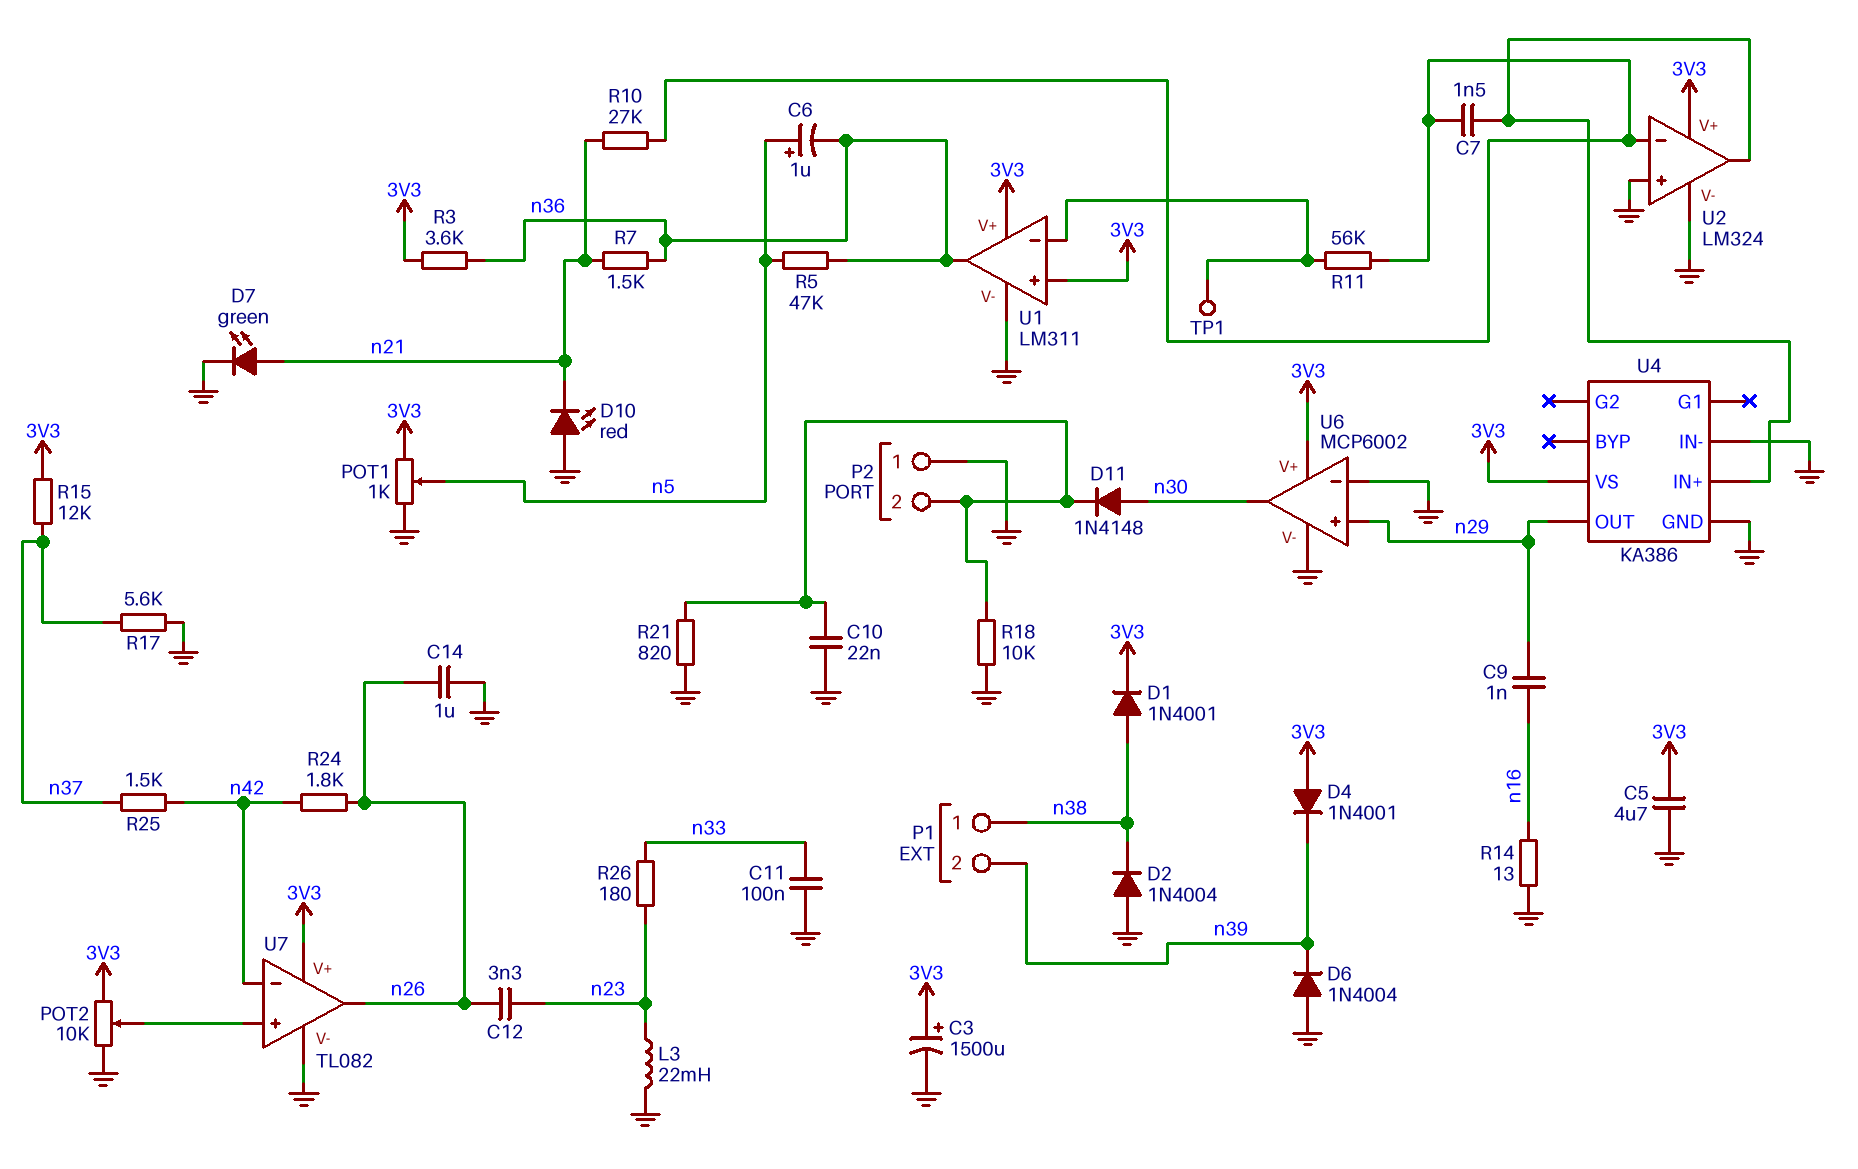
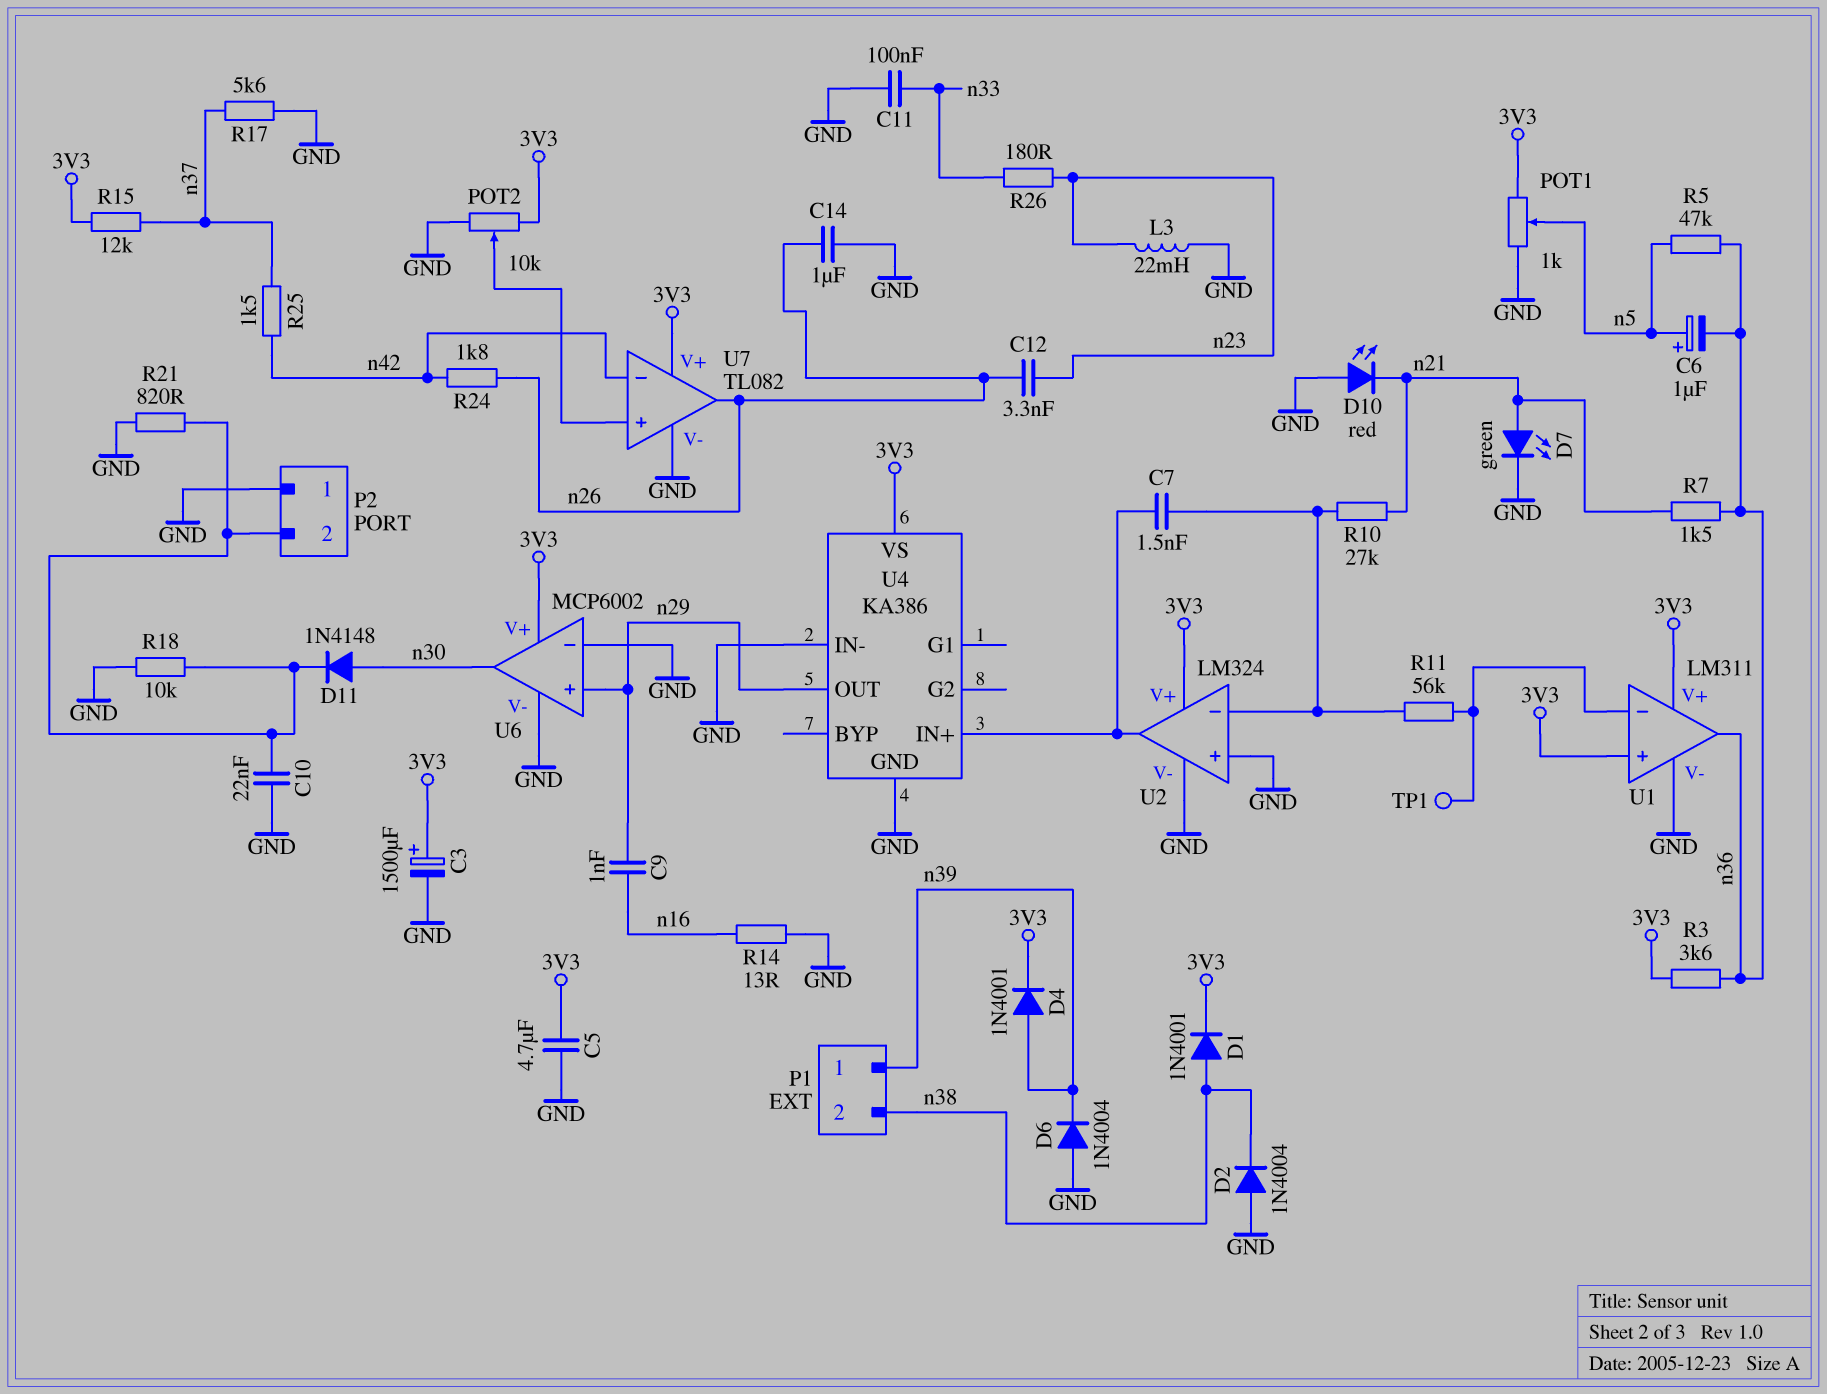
D4: diode 1N4001 (A 3V3, K n39) -> diode 1N4001 (A n39, K 3V3)
P1 pin 1: n38 -> n39
P1 pin 2: n39 -> n38

